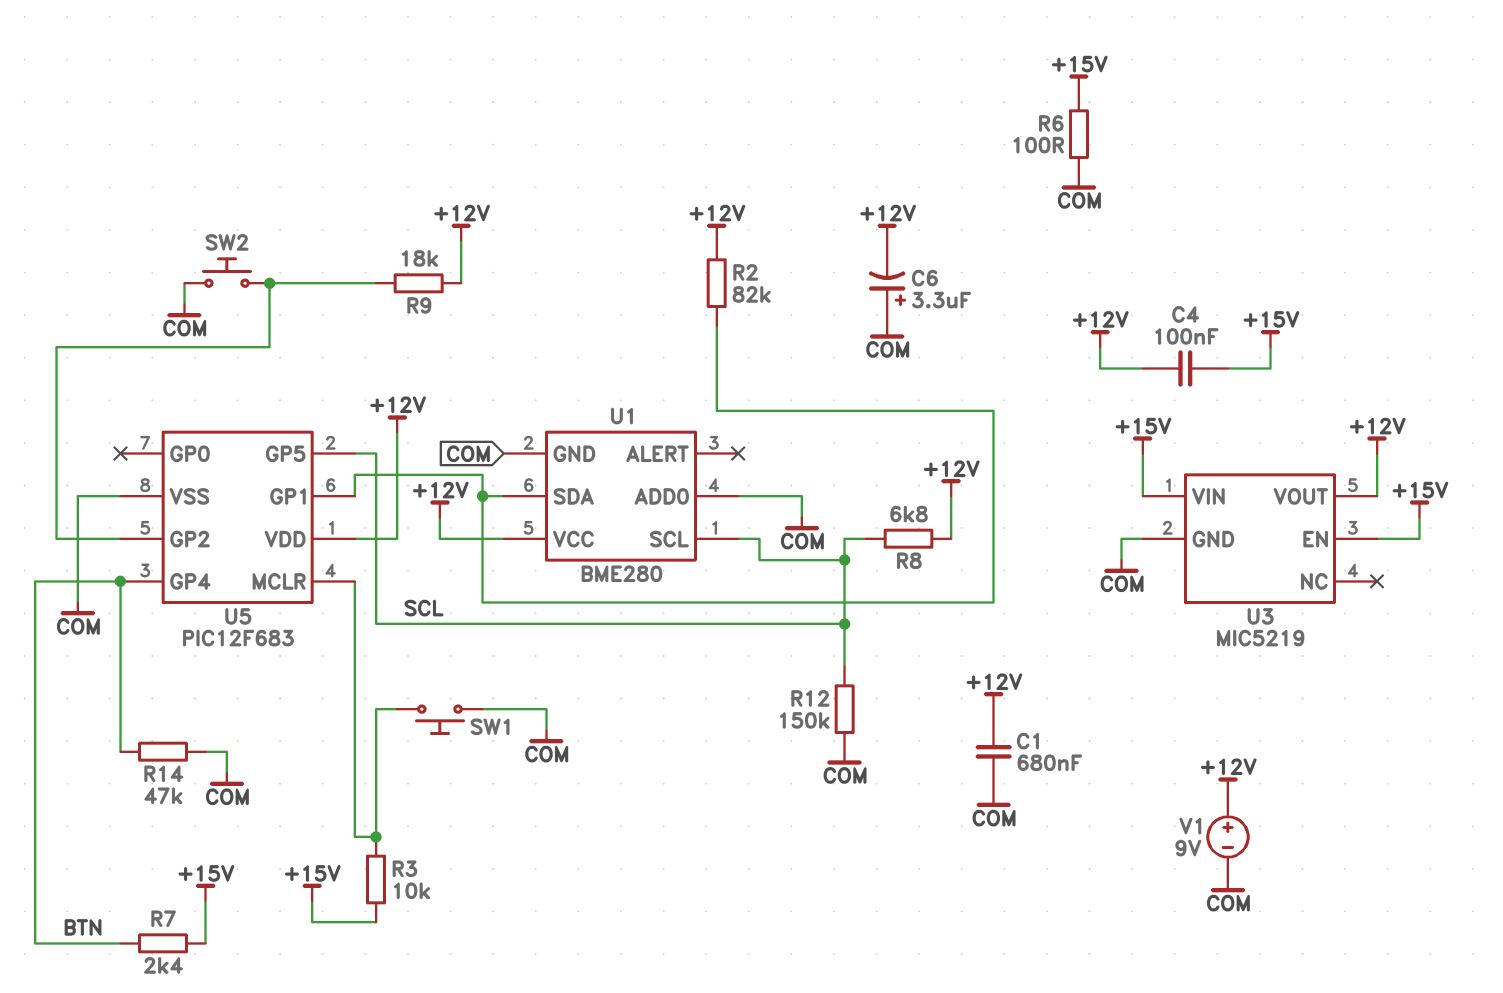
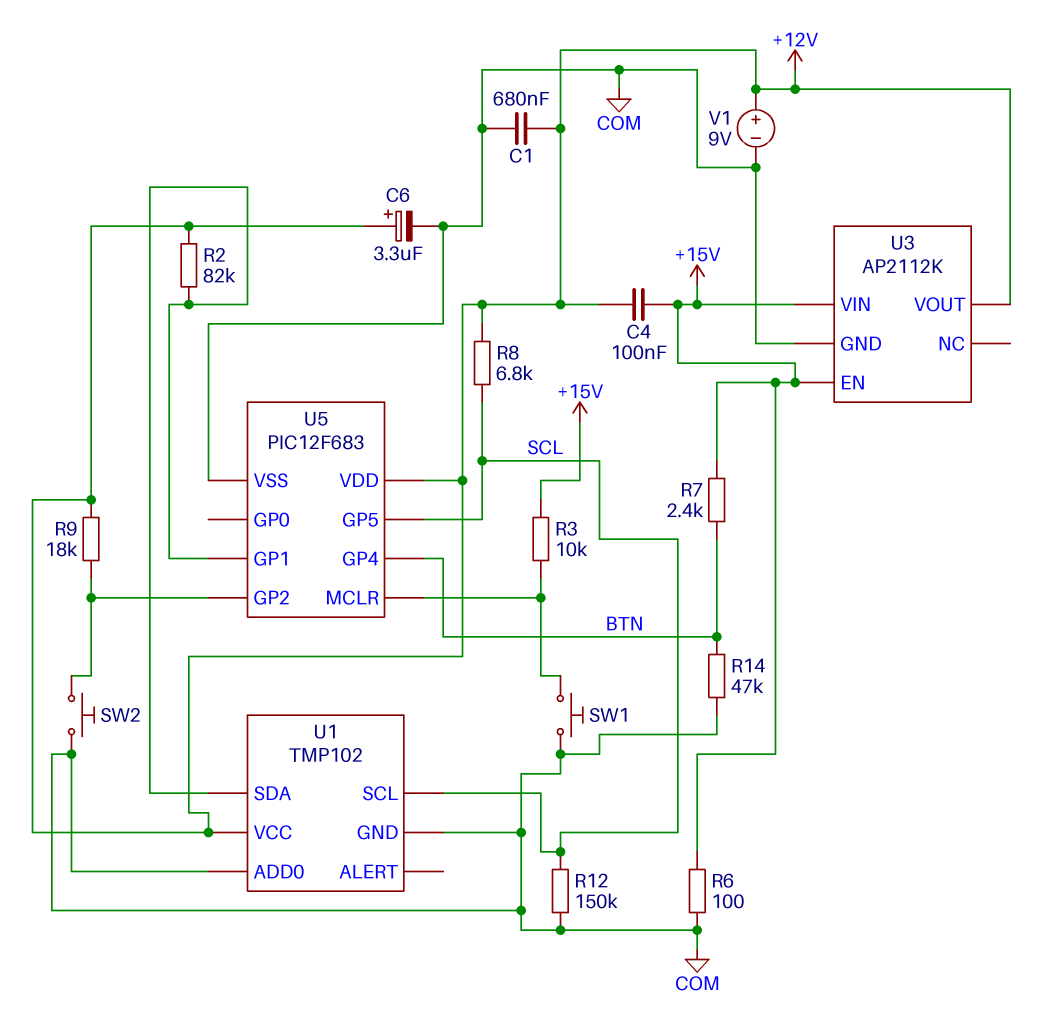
C6: 3.3uF (plus COM, minus +12V) -> 3.3uF (plus +12V, minus COM)
U1: BME280 -> TMP102
U3: MIC5219 -> AP2112K

